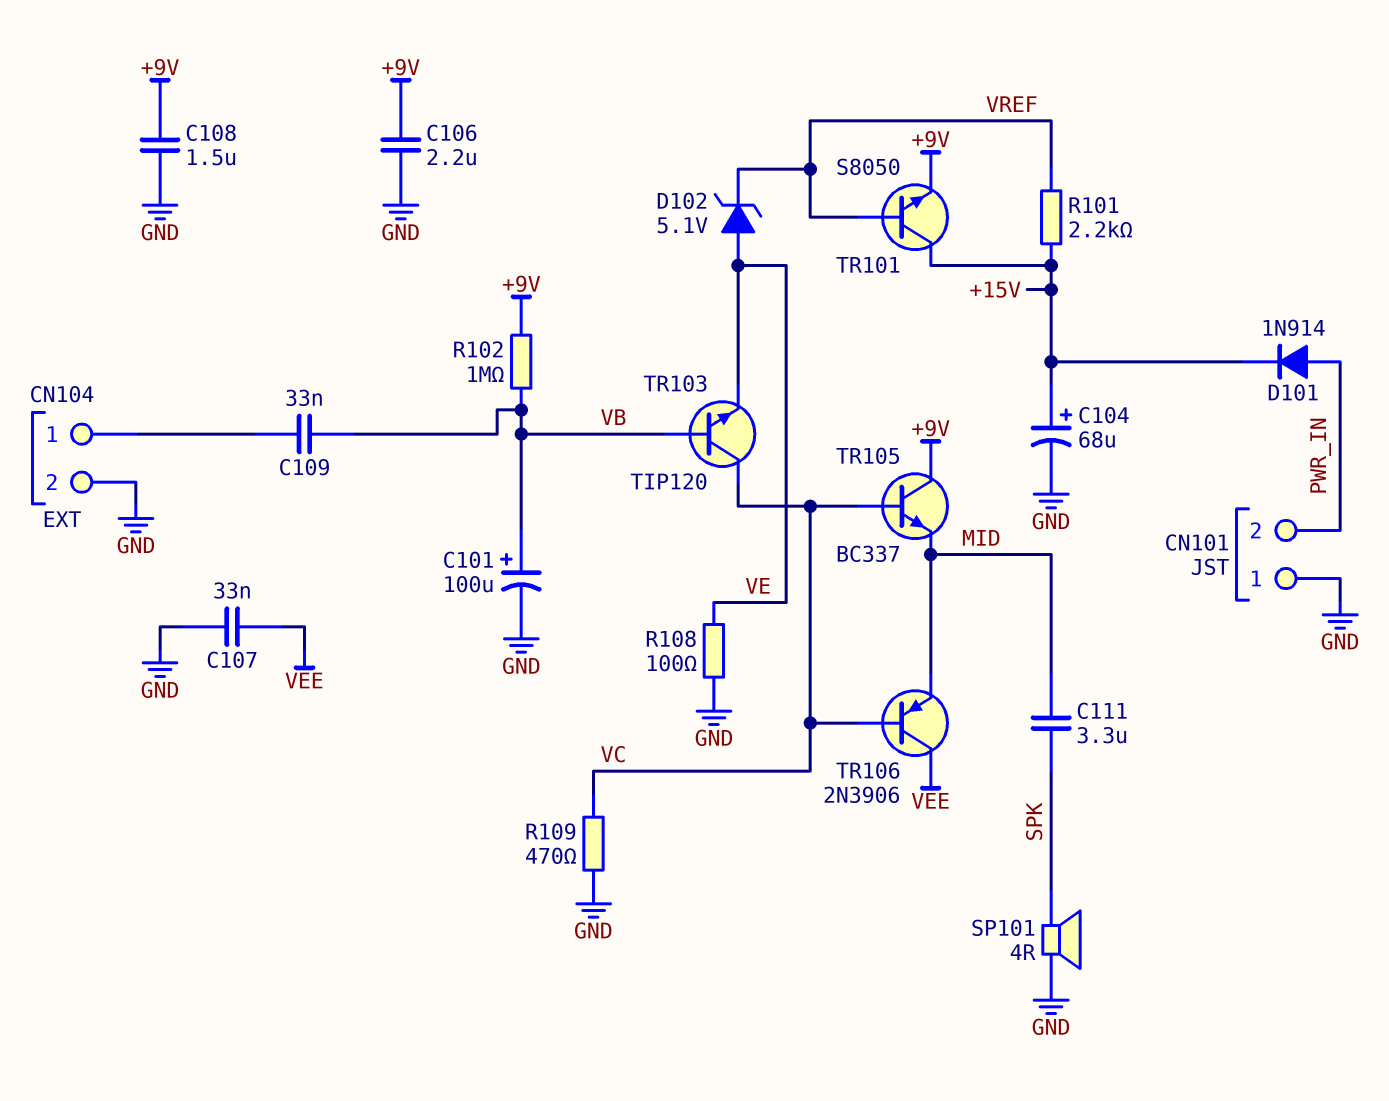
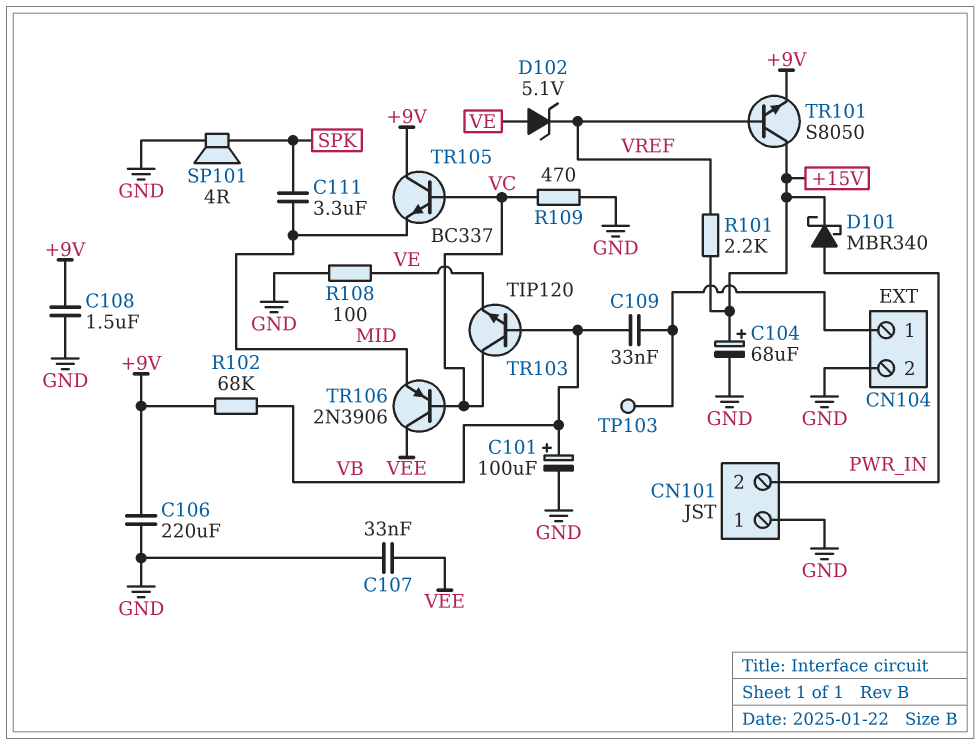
C106: 2.2uF (+9V, GND) -> 220uF (+9V, GND)
D101: diode 1N914 (A PWR_IN, K +15V) -> schottky MBR340 (A PWR_IN, K +15V)
R102: 1M (+9V, VB) -> 68k (+9V, VB)
TP103: none -> test point (CN104/1)

